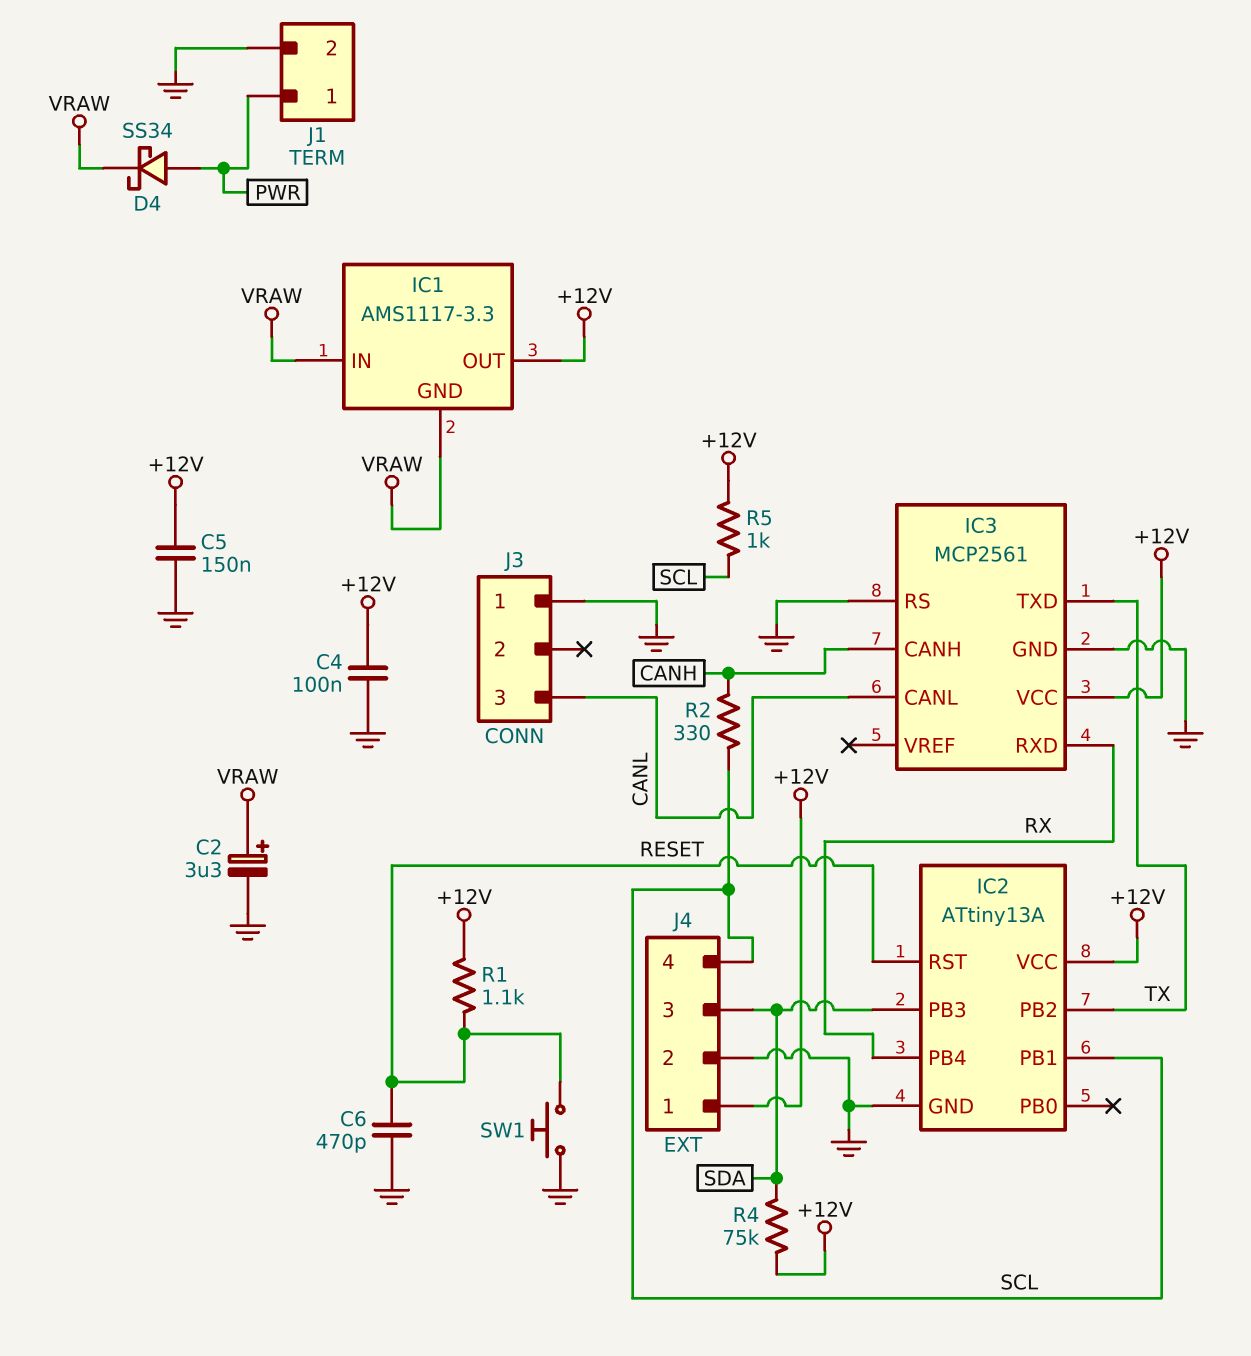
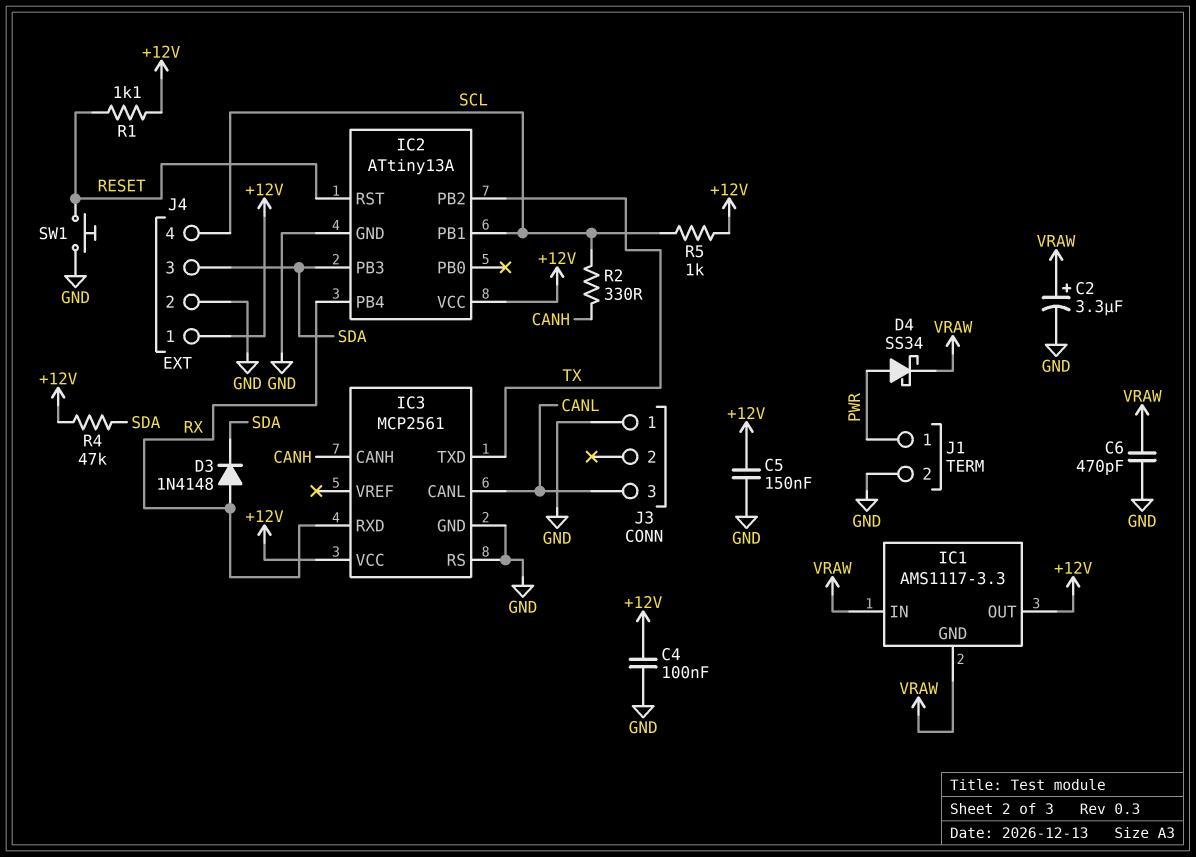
C6: 470pF (GND, RESET) -> 470pF (GND, VRAW)
D3: none -> diode 1N4148 (A RX, K SDA)
R4: 75k (+12V, SDA) -> 47k (+12V, SDA)

